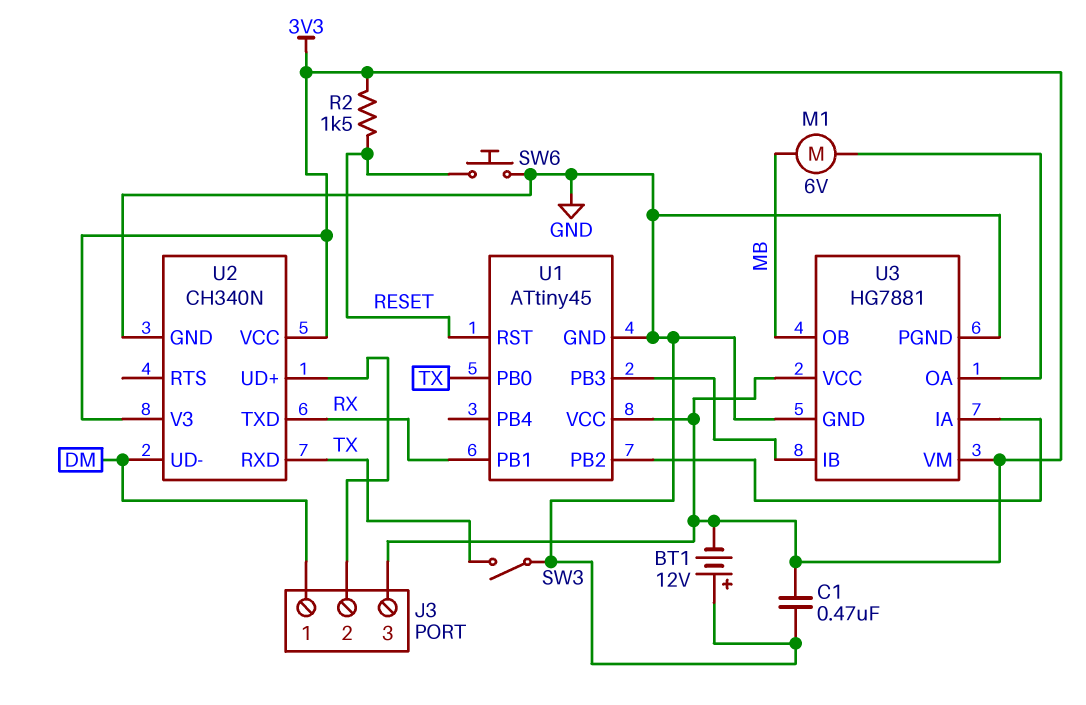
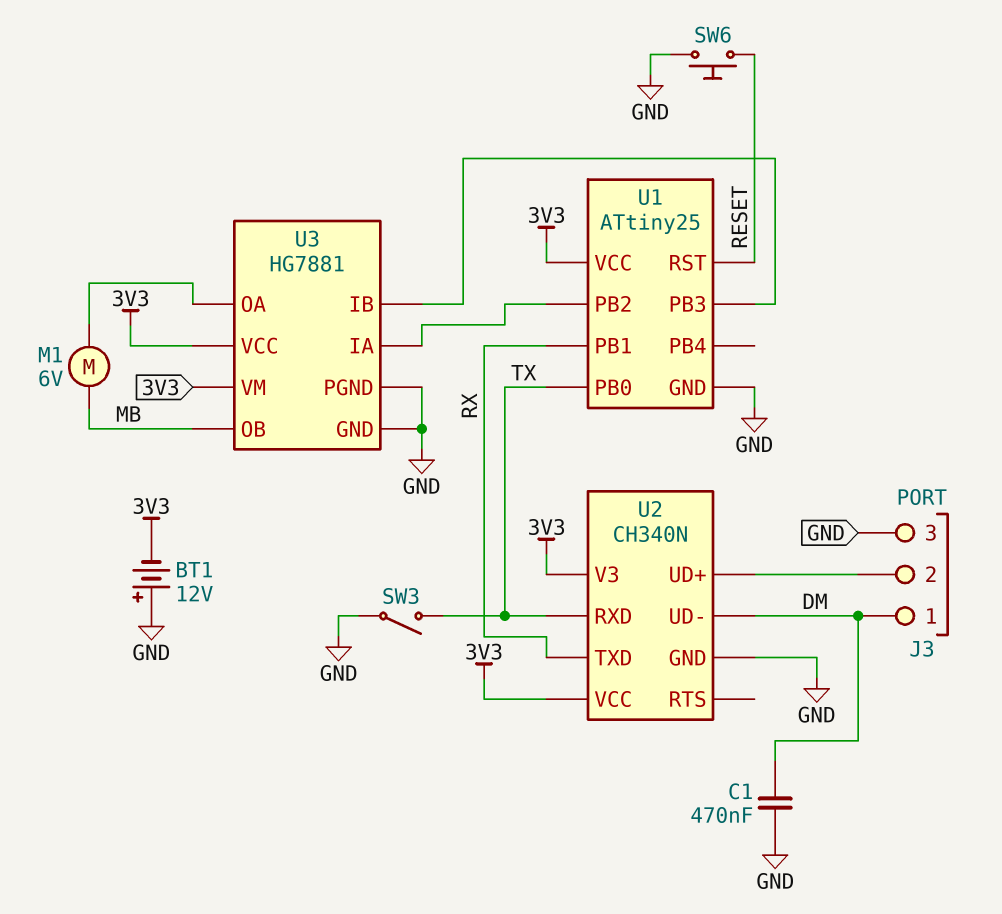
C1: 470nF (3V3, GND) -> 470nF (DM, GND)
J3 pin 3: 3V3 -> GND
R2: 1.5k (3V3, RESET) -> none
U1: ATtiny45 -> ATtiny25

